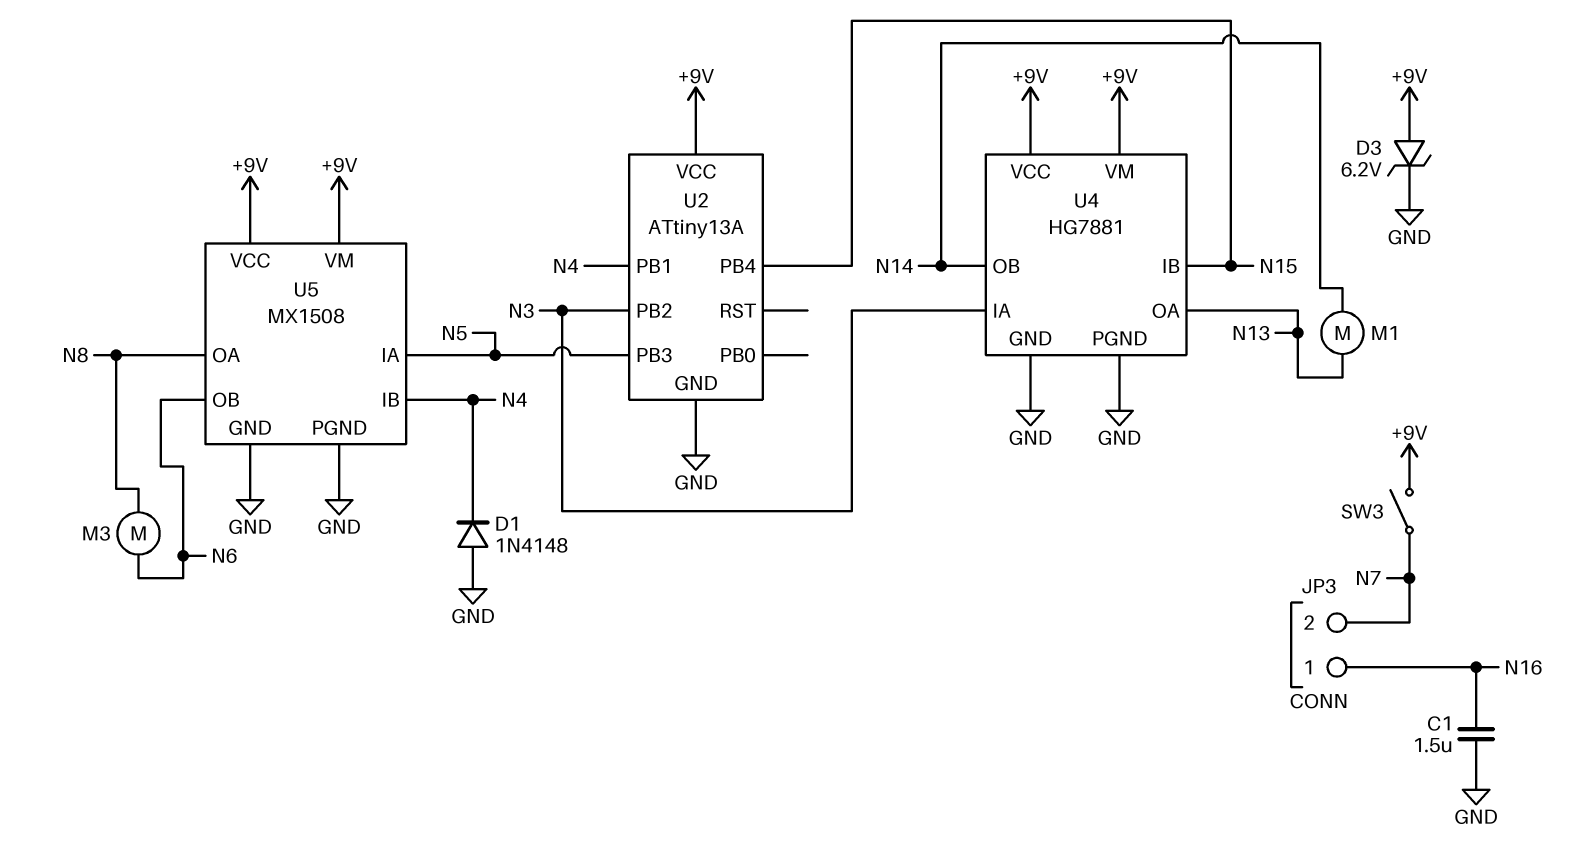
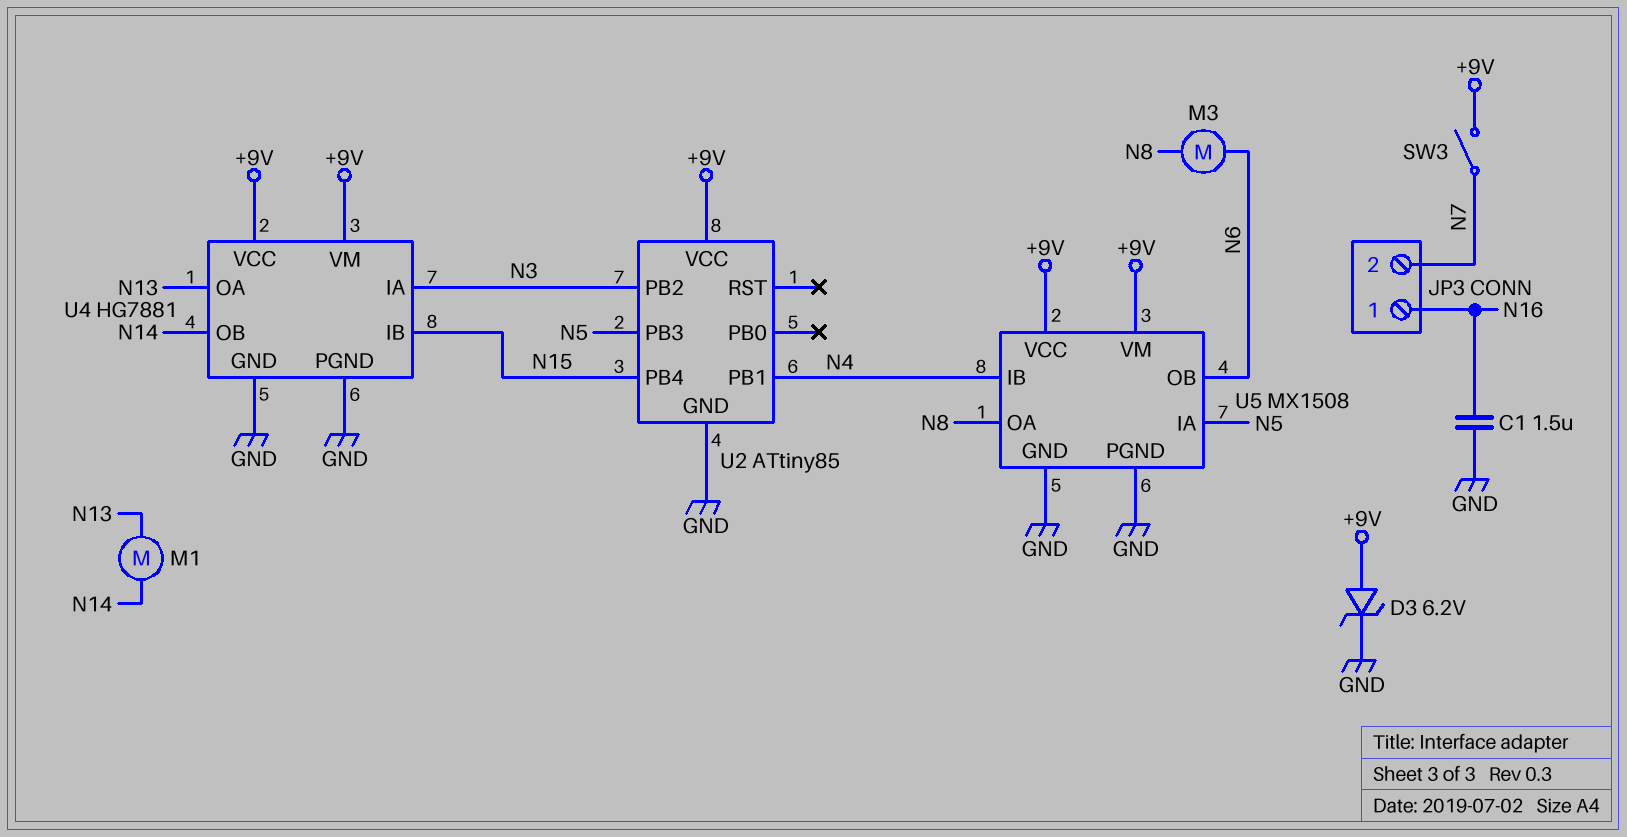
D1: diode 1N4148 (A GND, K N4) -> none
U2: ATtiny13A -> ATtiny85

